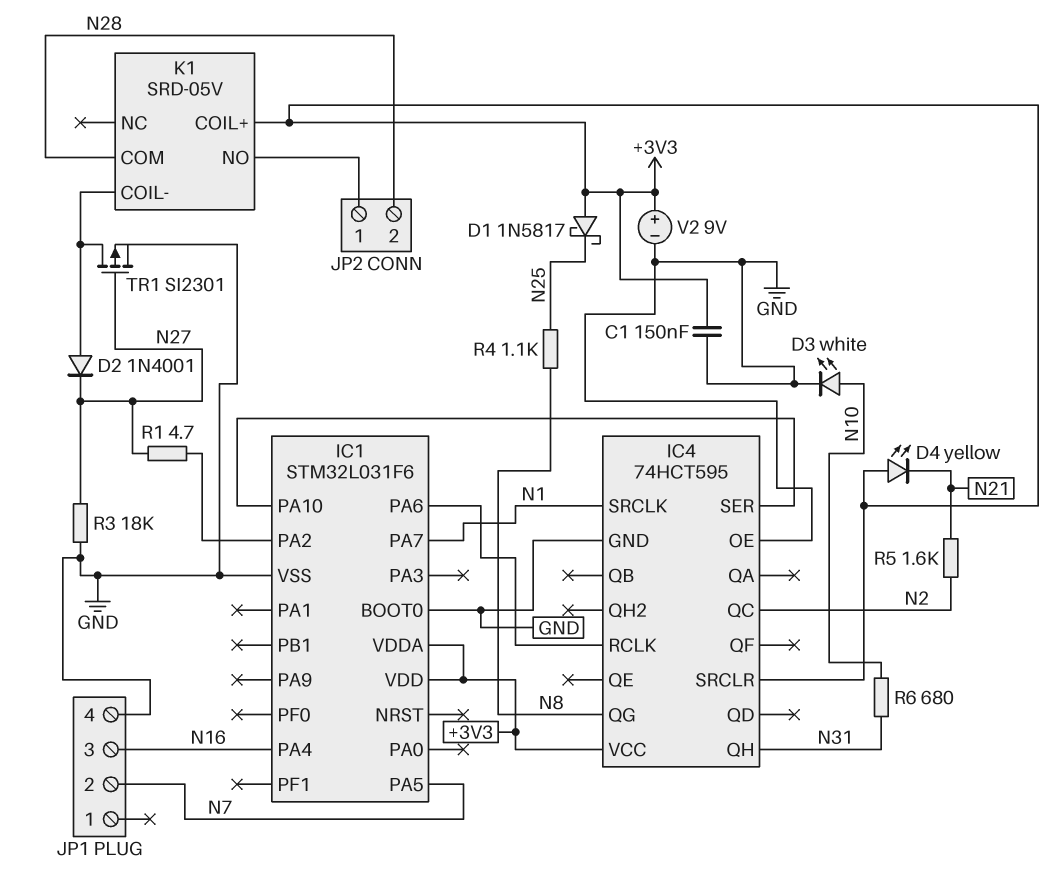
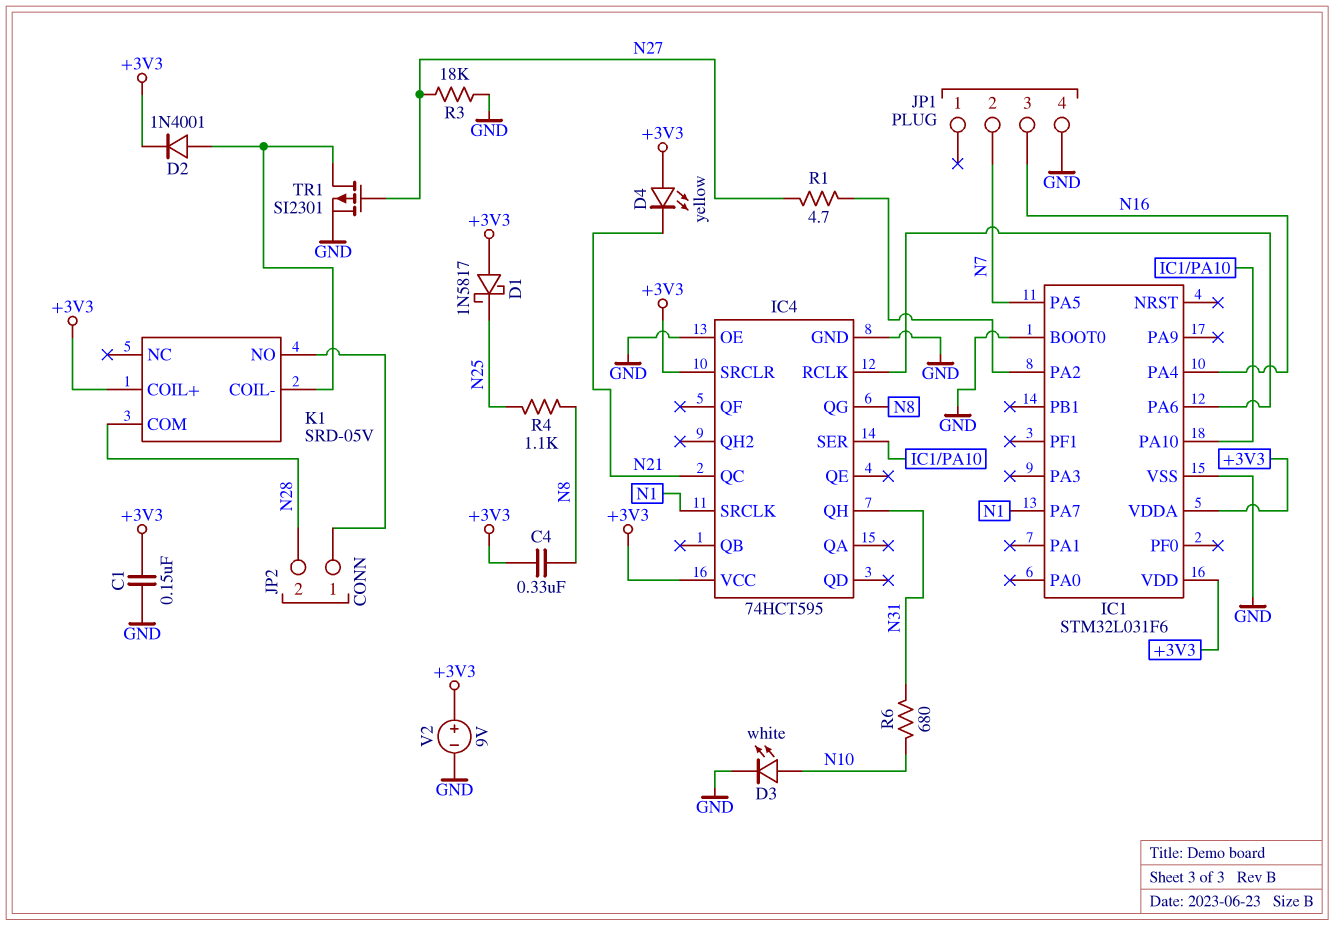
C4: none -> 330nF (+3V3, N8)
D2: diode 1N4001 (A K1/COIL-, K N27) -> diode 1N4001 (A K1/COIL-, K +3V3)
IC4 pin QC: N2 -> N21
R5: 1.6k (N2, N21) -> none

